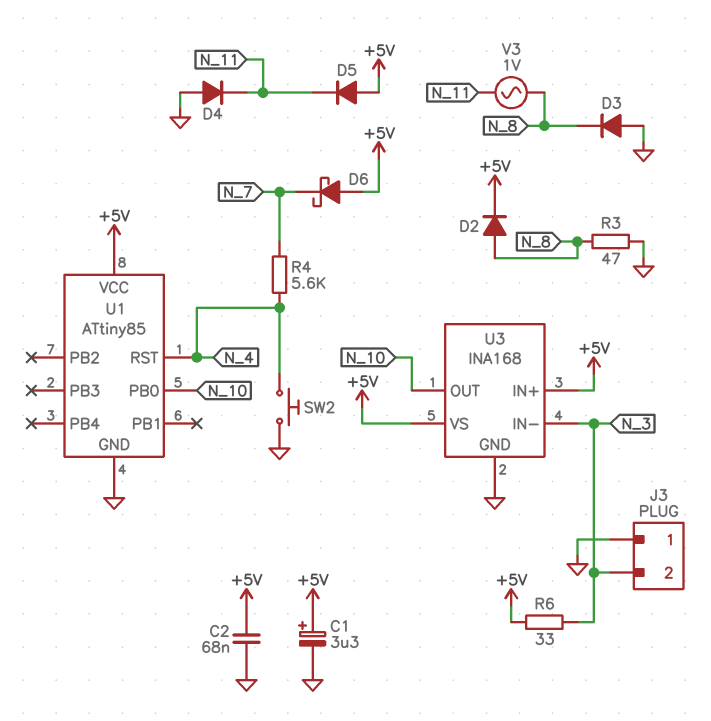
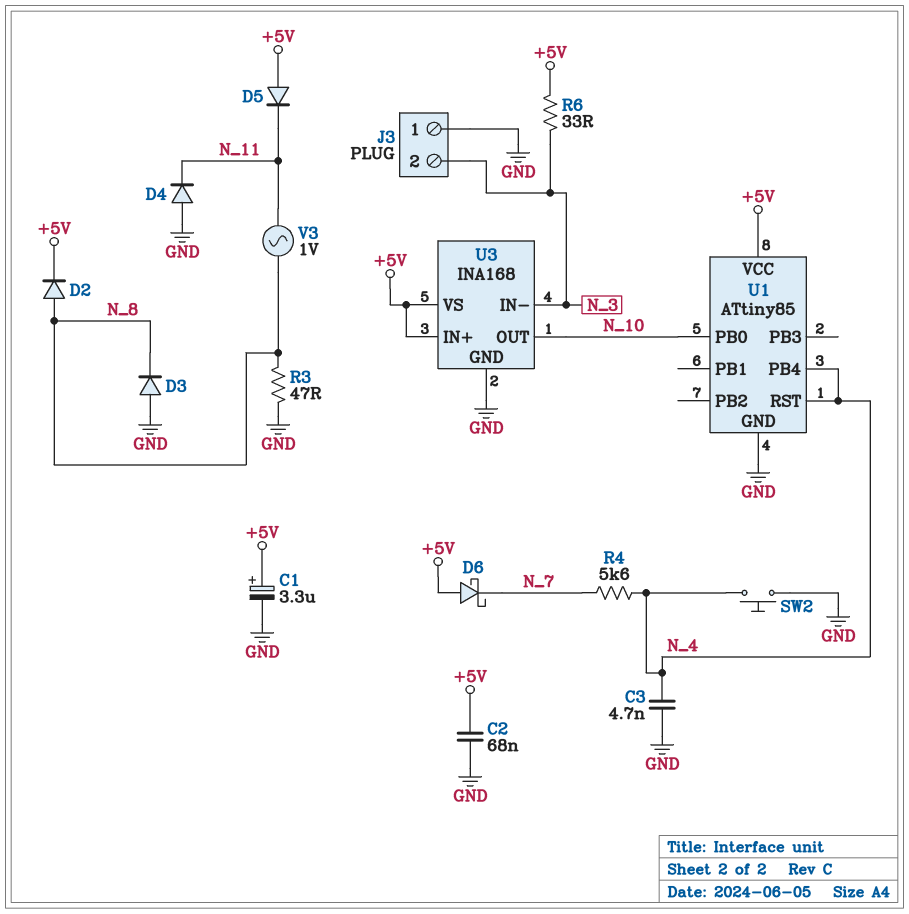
C3: none -> 4.7nF (GND, N_4)
U1 pin PB4: none -> N_4

